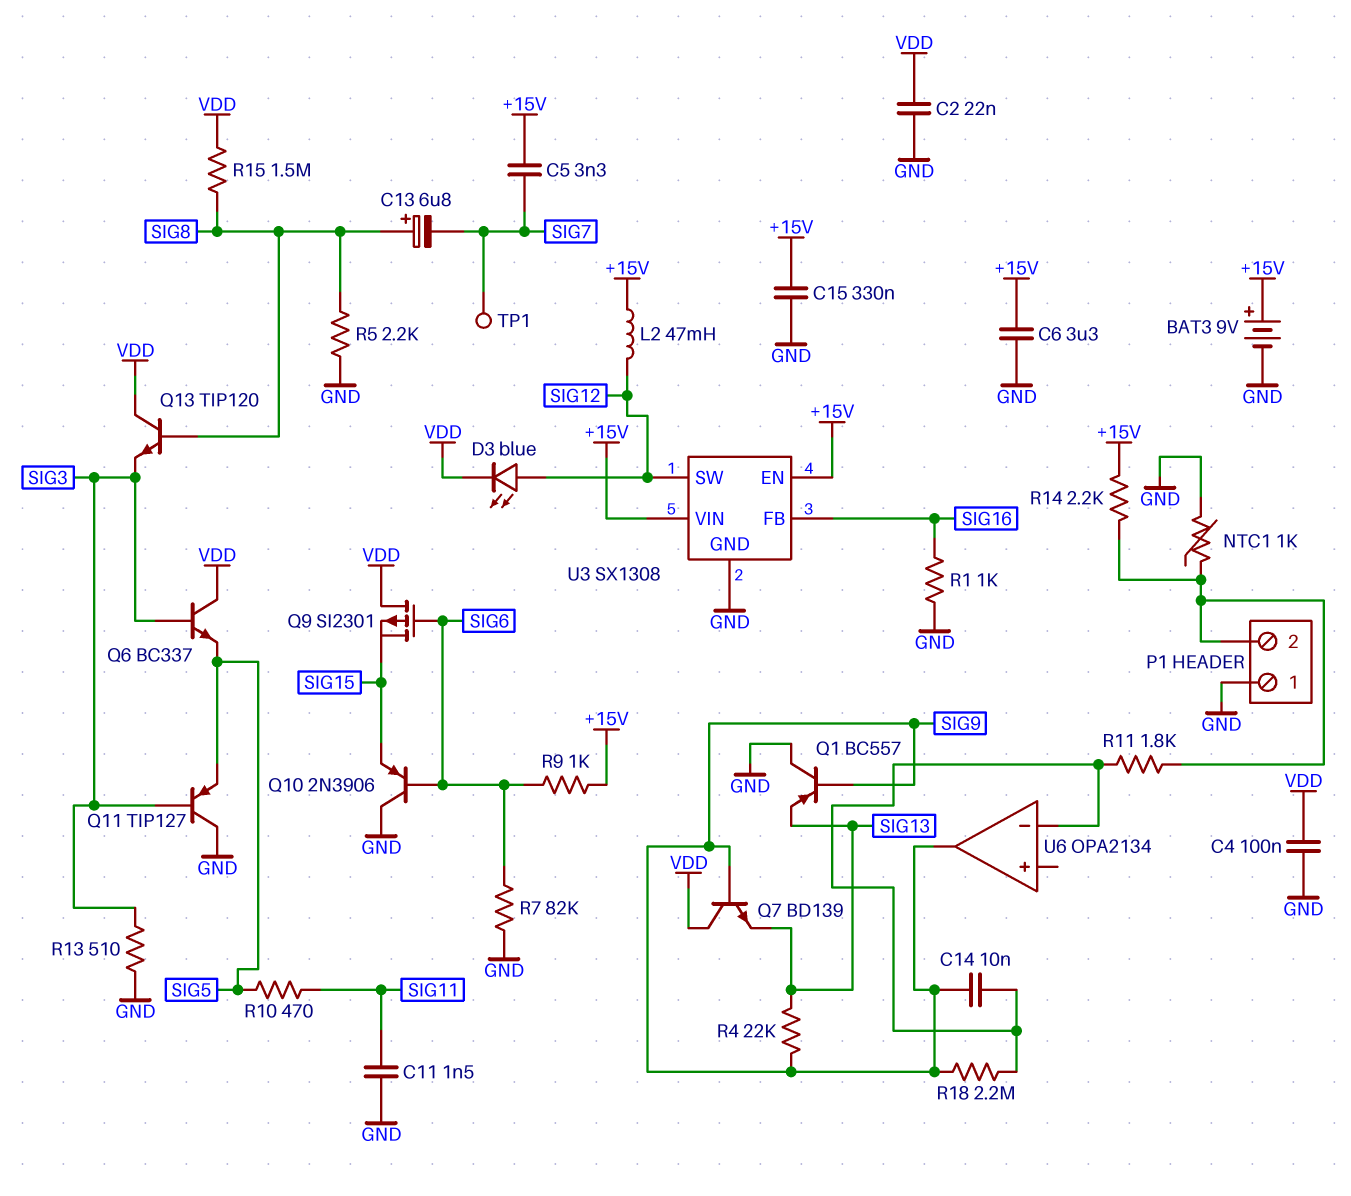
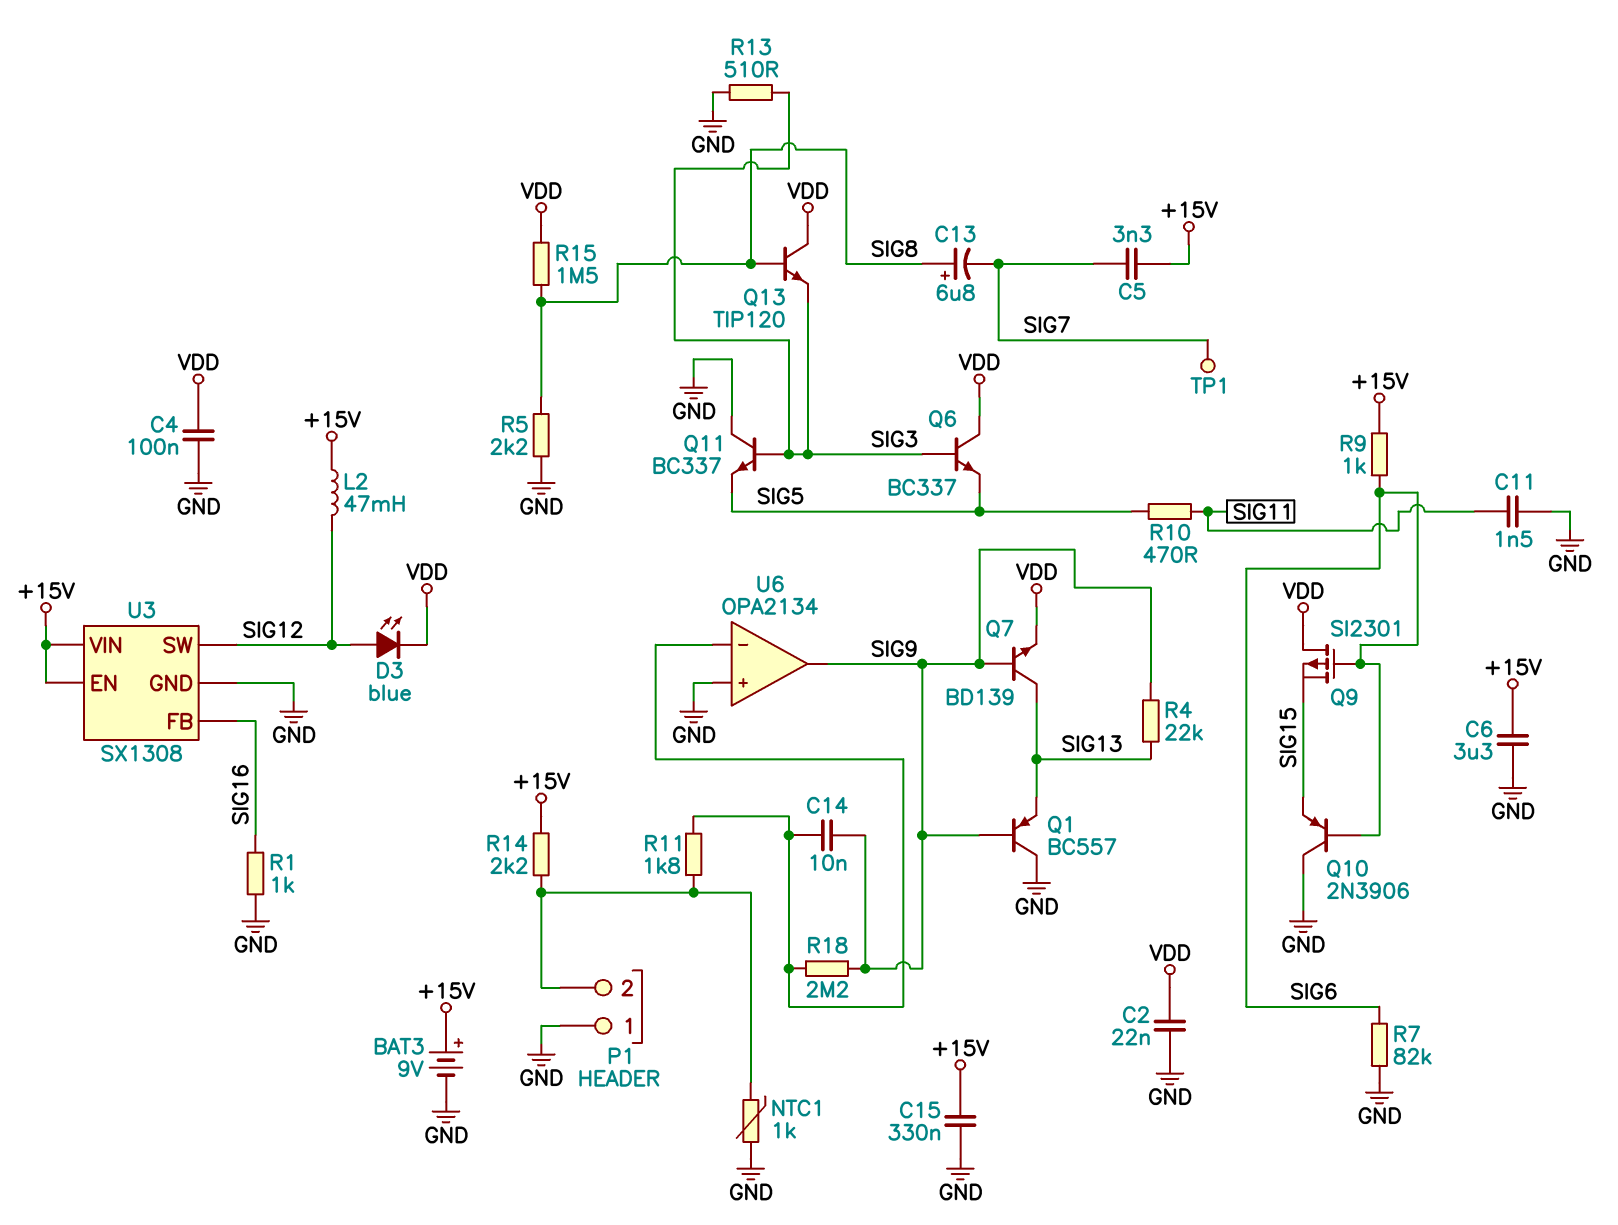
Q7: NPN BD139 (B SIG9, C VDD, E SIG13) -> NPN BD139 (B SIG9, C SIG13, E VDD)
Q11: PNP TIP127 (B SIG3, C GND, E SIG5) -> NPN BC337 (B SIG3, C GND, E SIG5)
U6 pin in+: none -> GND

